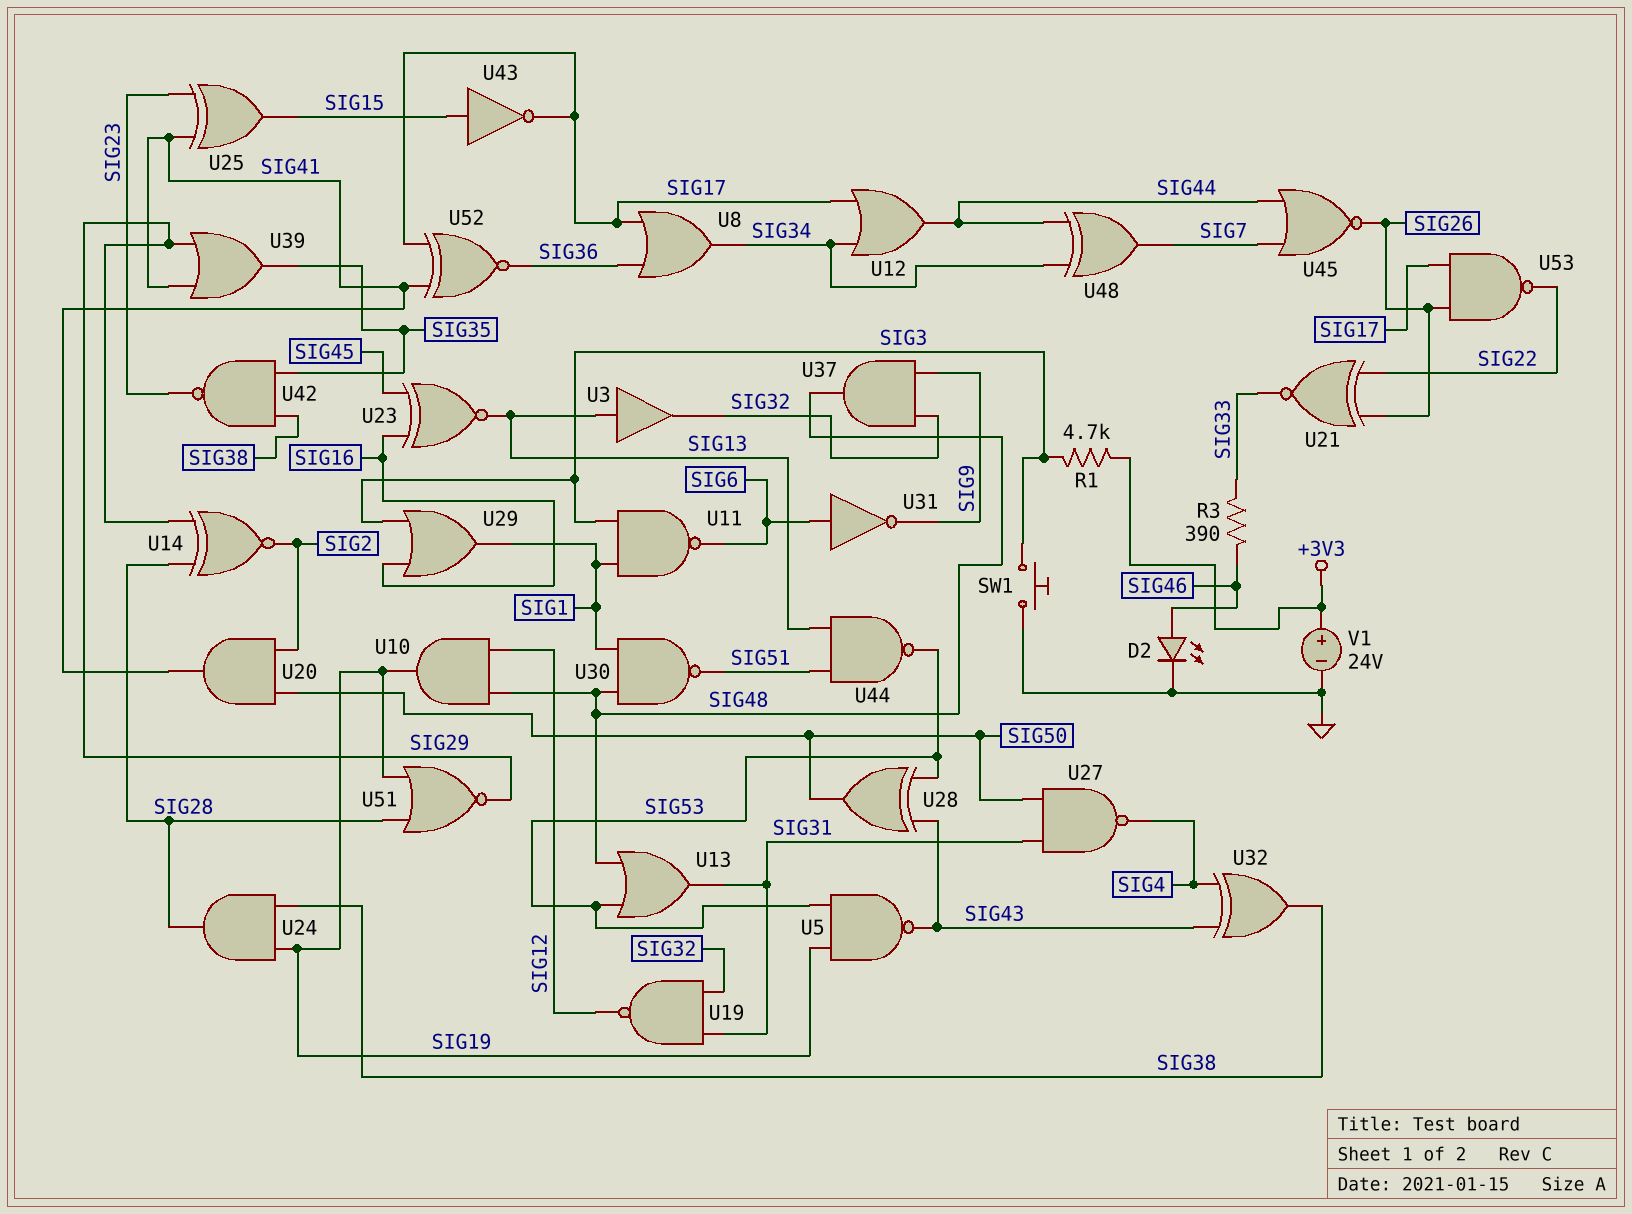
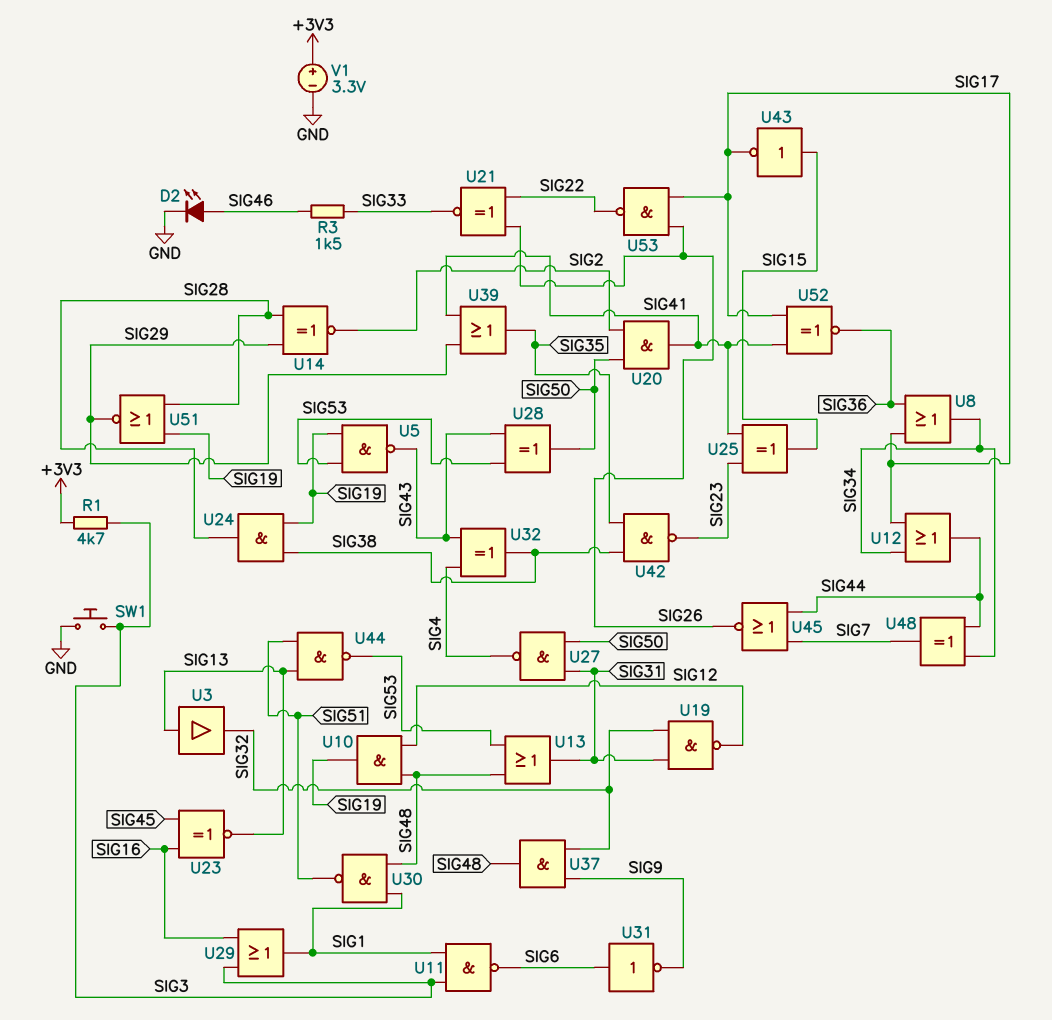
R3: 390 (SIG33, SIG46) -> 1.5k (SIG33, SIG46)
V1: 24V (plus +3V3, minus GND) -> 3.3V (plus +3V3, minus GND)

